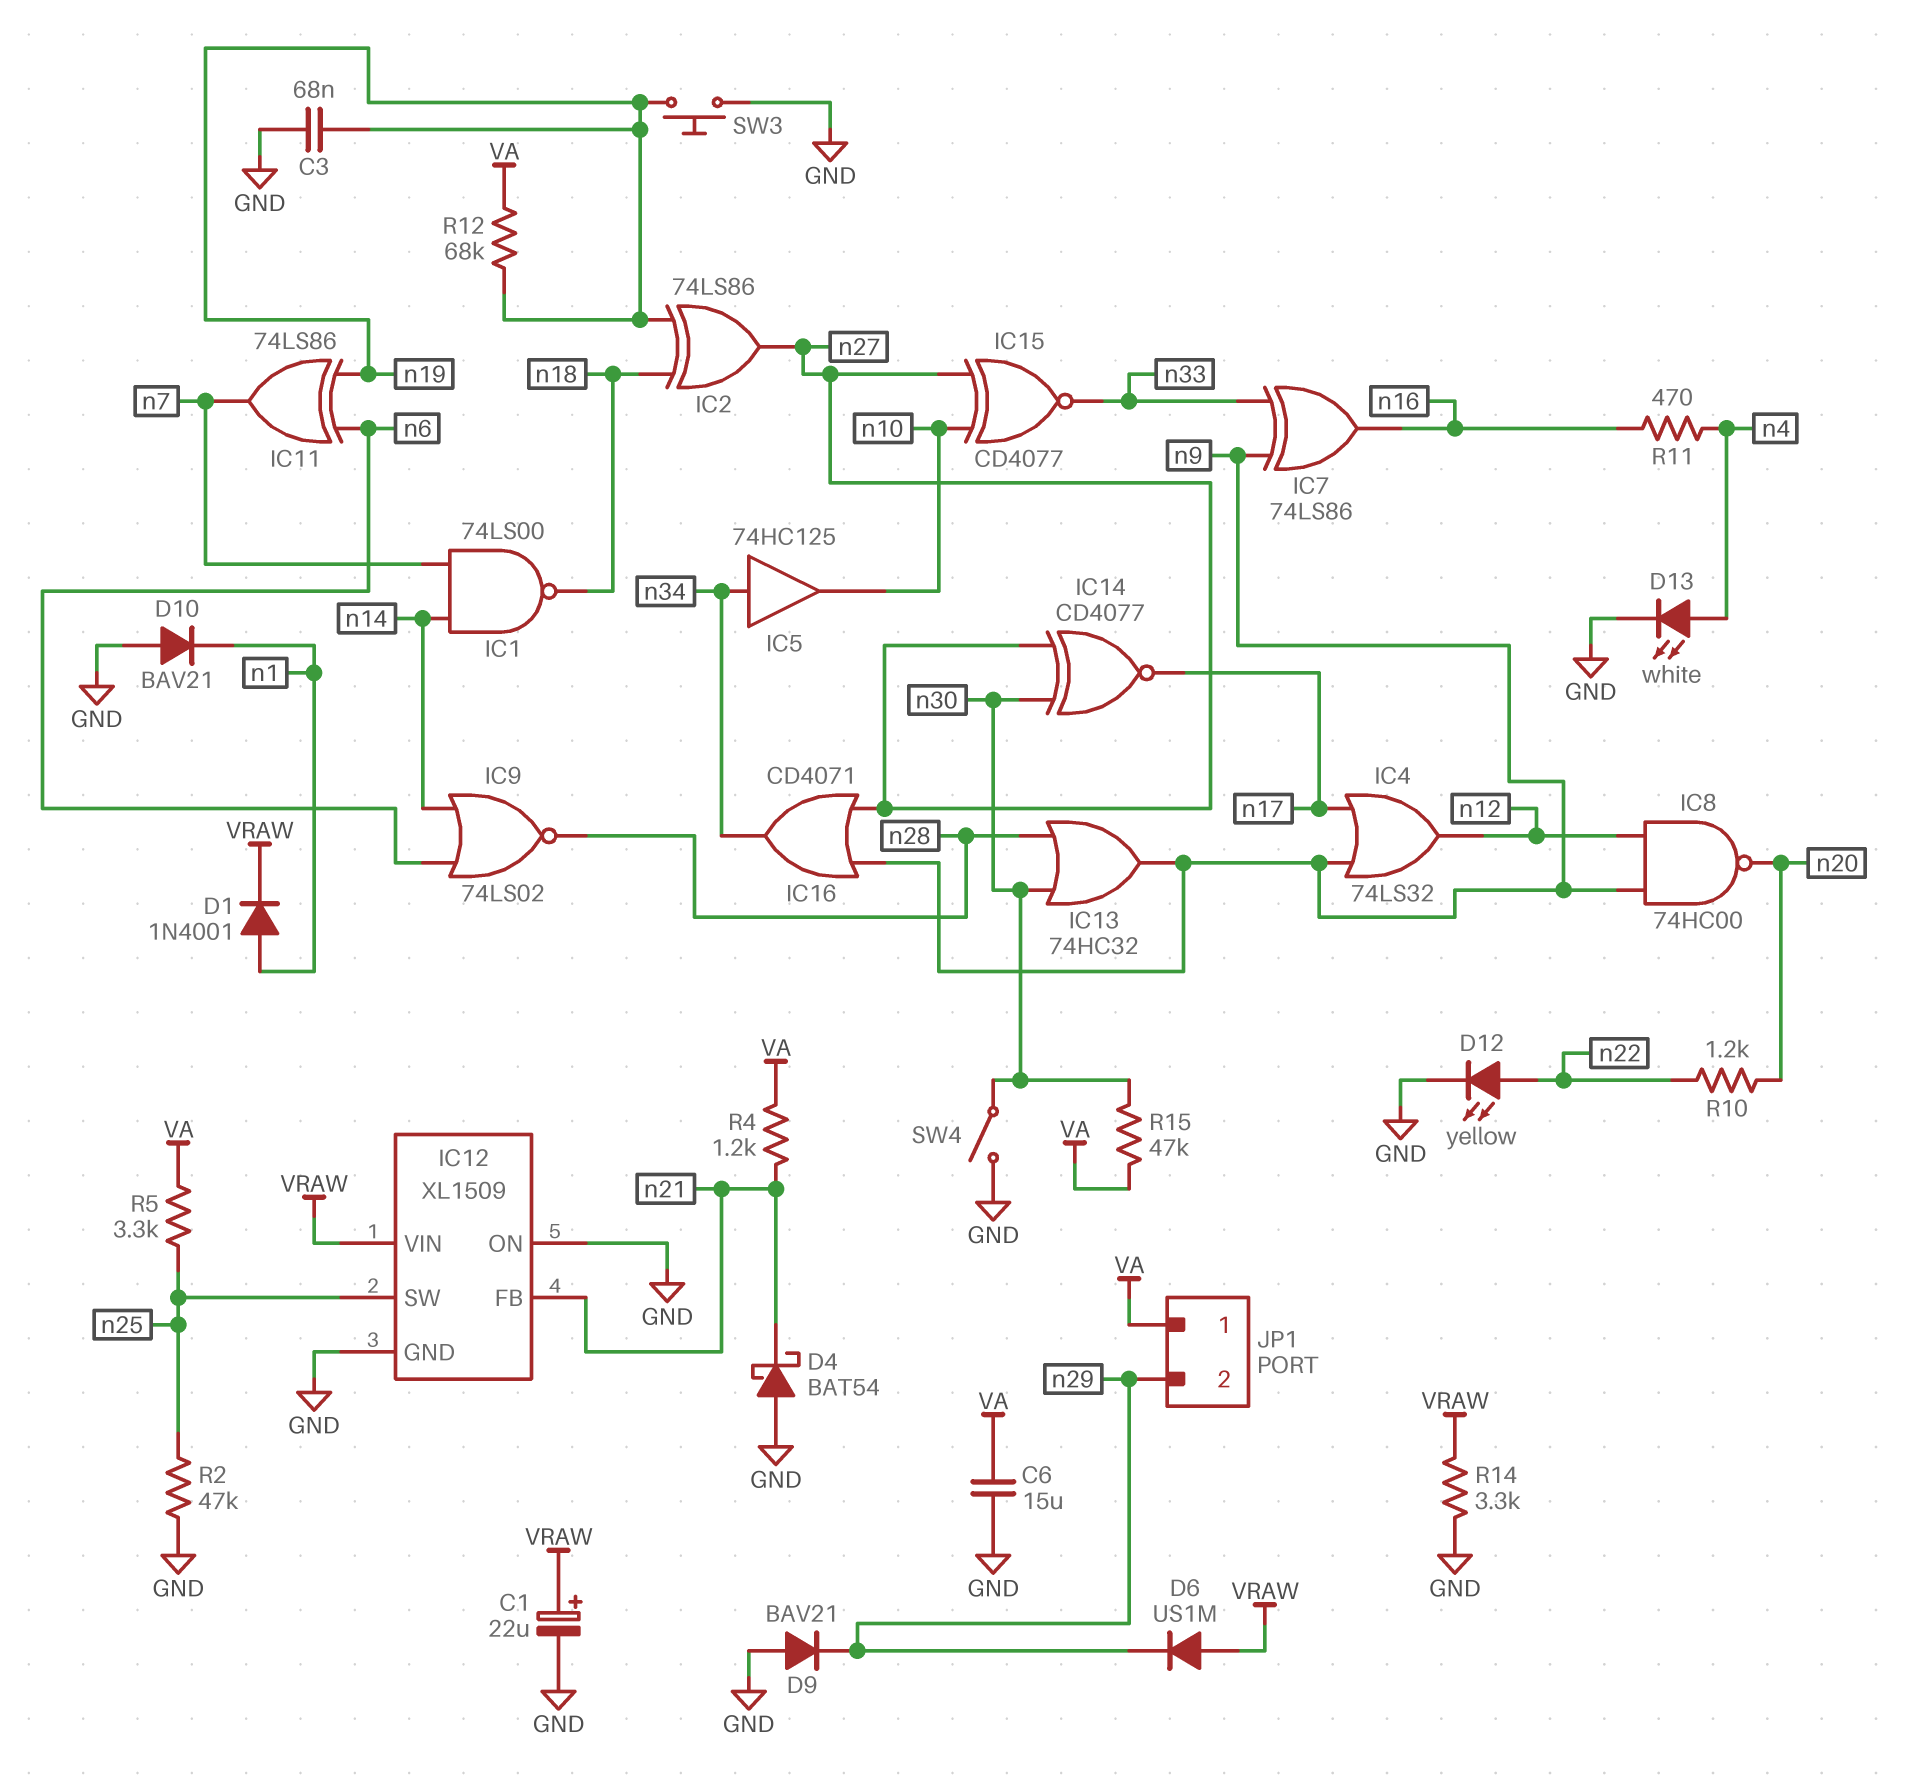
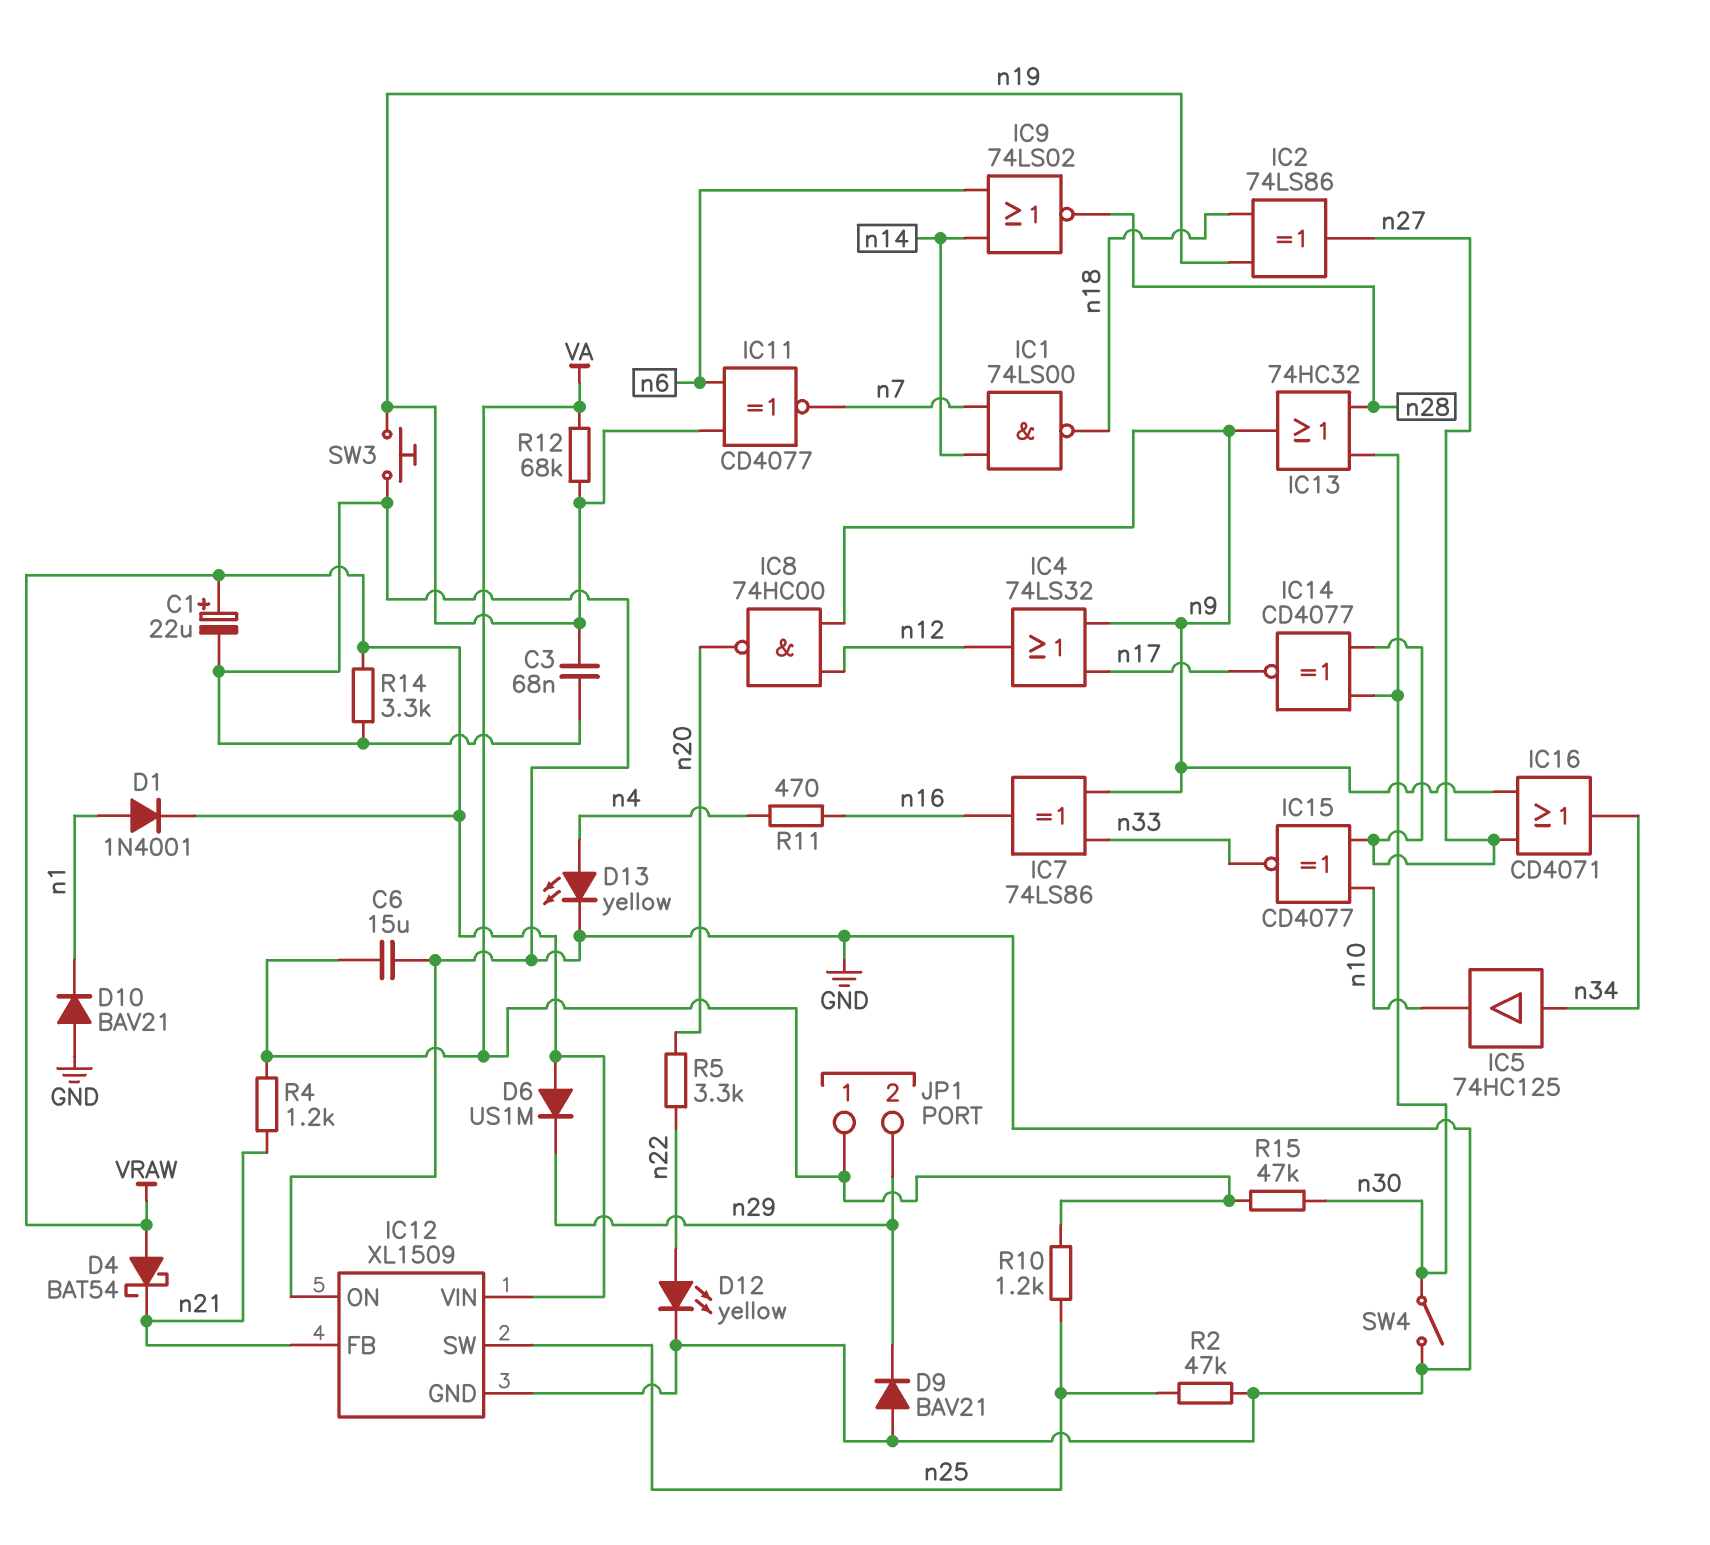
D4: schottky BAT54 (A GND, K n21) -> schottky BAT54 (A VRAW, K n21)
D13: LED white (A n4, K GND) -> LED yellow (A n4, K GND)
IC11: XOR 74LS86 (in n6, in n19, out n7) -> XNOR CD4077 (in n6, in n19, out n7)
R5: 3.3k (VA, n25) -> 3.3k (n20, n22)
R10: 1.2k (n20, n22) -> 1.2k (VA, n25)

